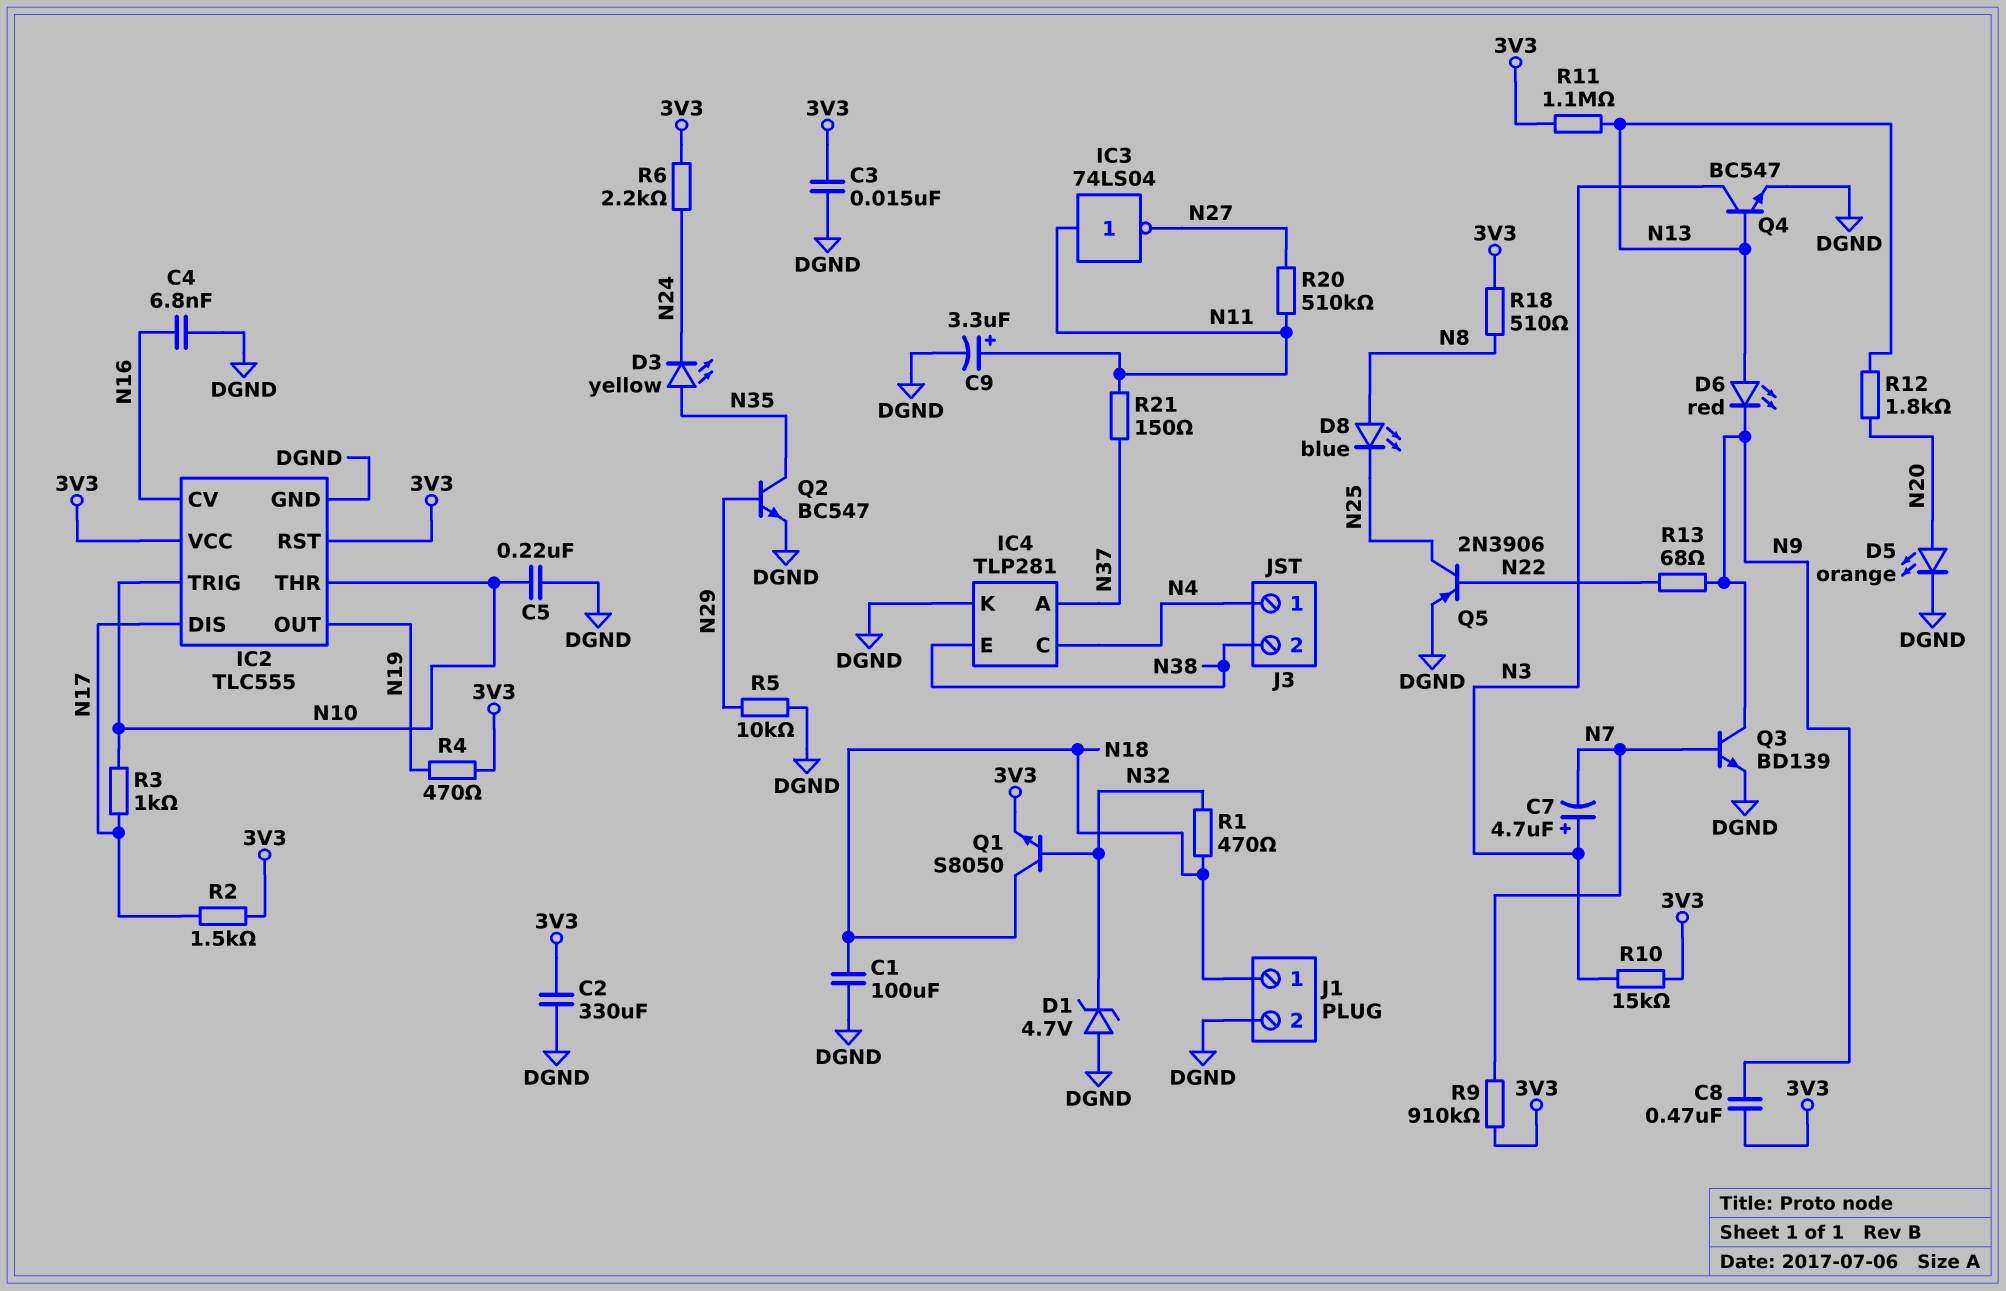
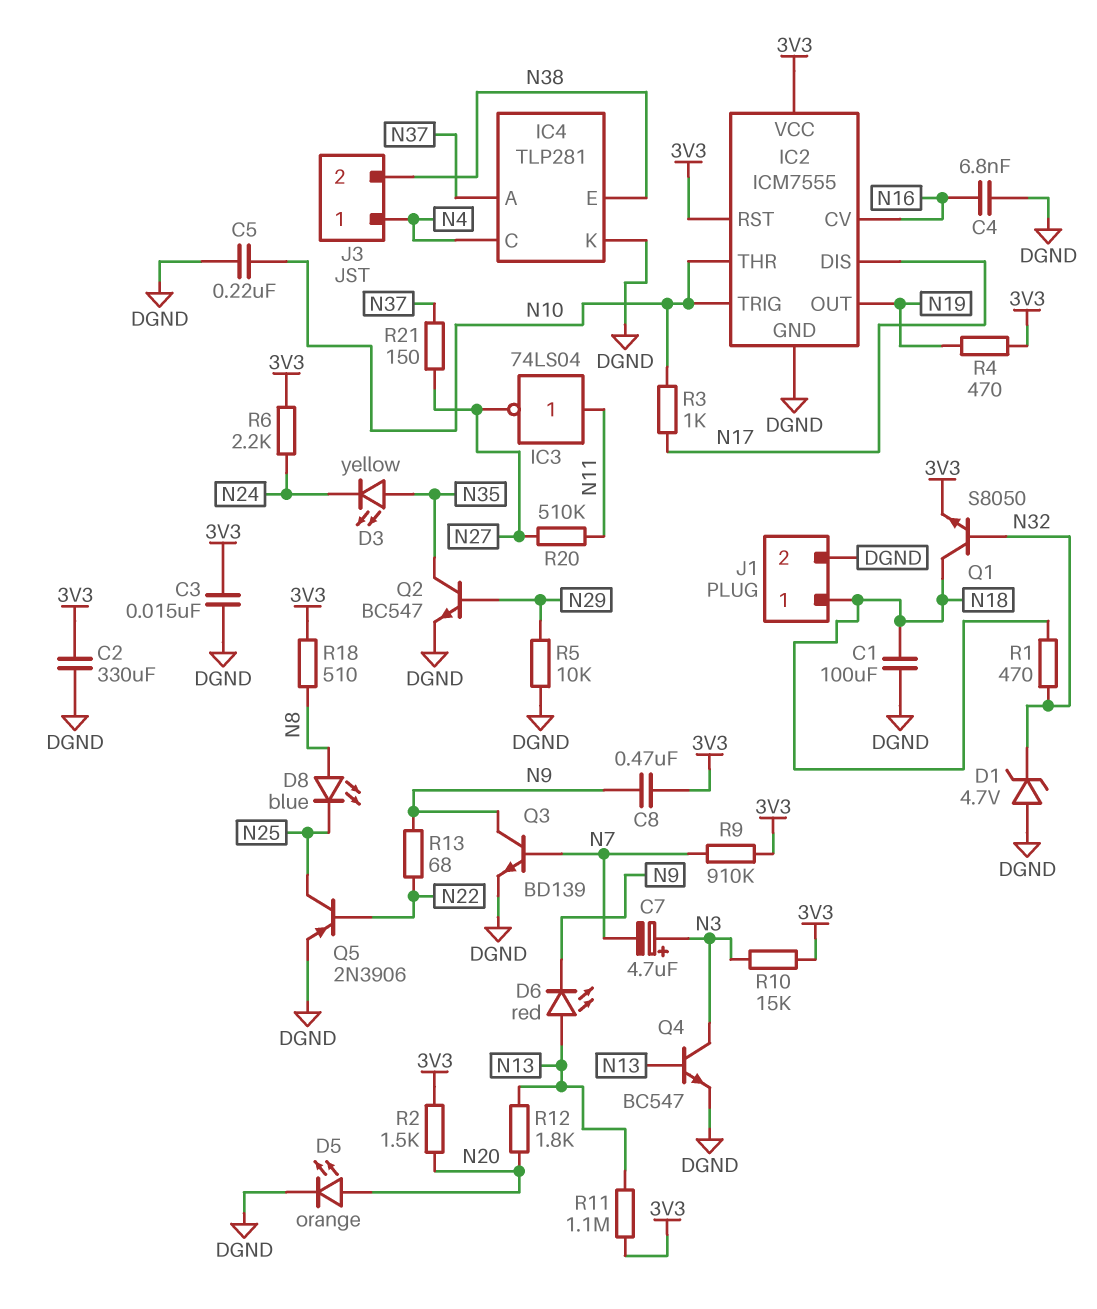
C9: 3.3uF (plus N11, minus DGND) -> none
IC2: TLC555 -> ICM7555
R2: 1.5k (3V3, N17) -> 1.5k (3V3, N20)
R21: 150 (N11, N37) -> 150 (N27, N37)

